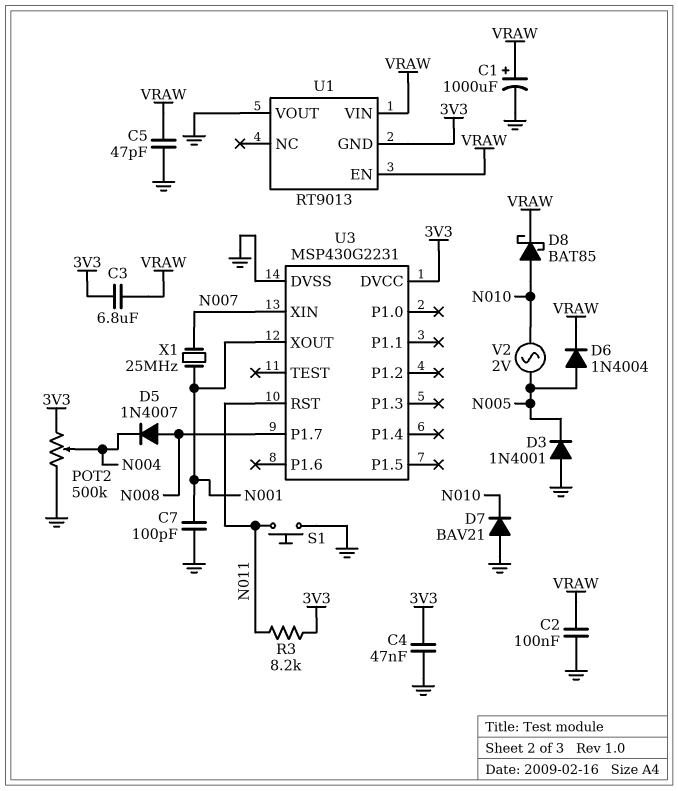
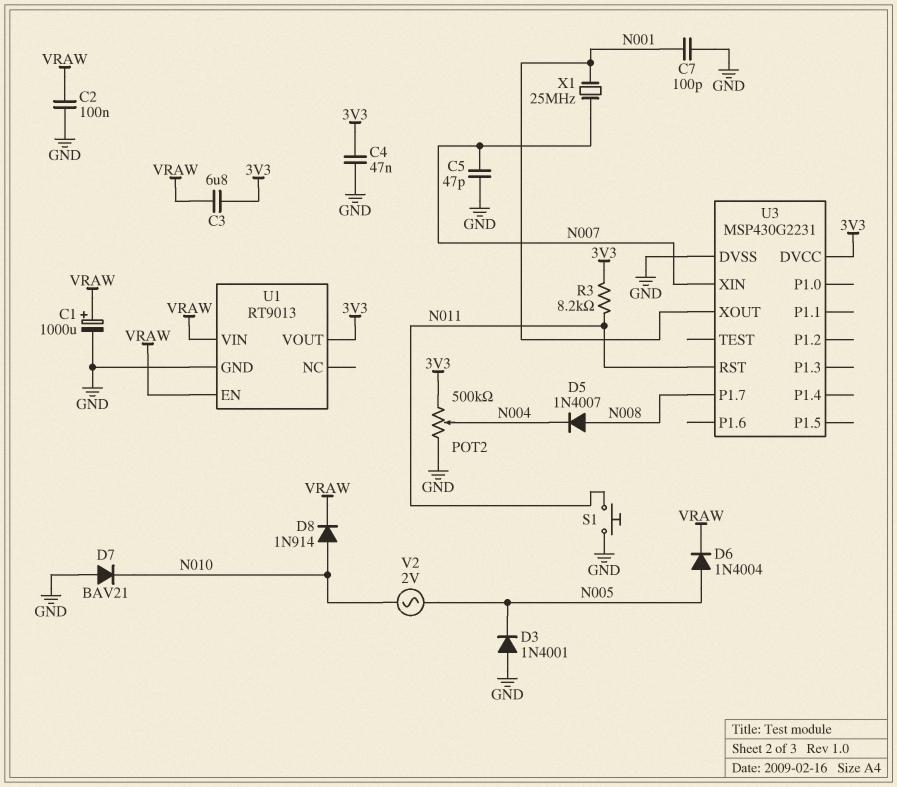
C5: 47pF (GND, VRAW) -> 47pF (GND, N007)
D8: schottky BAT85 (A N010, K VRAW) -> diode 1N914 (A N010, K VRAW)
U1 pin GND: 3V3 -> GND
U1 pin VOUT: GND -> 3V3

